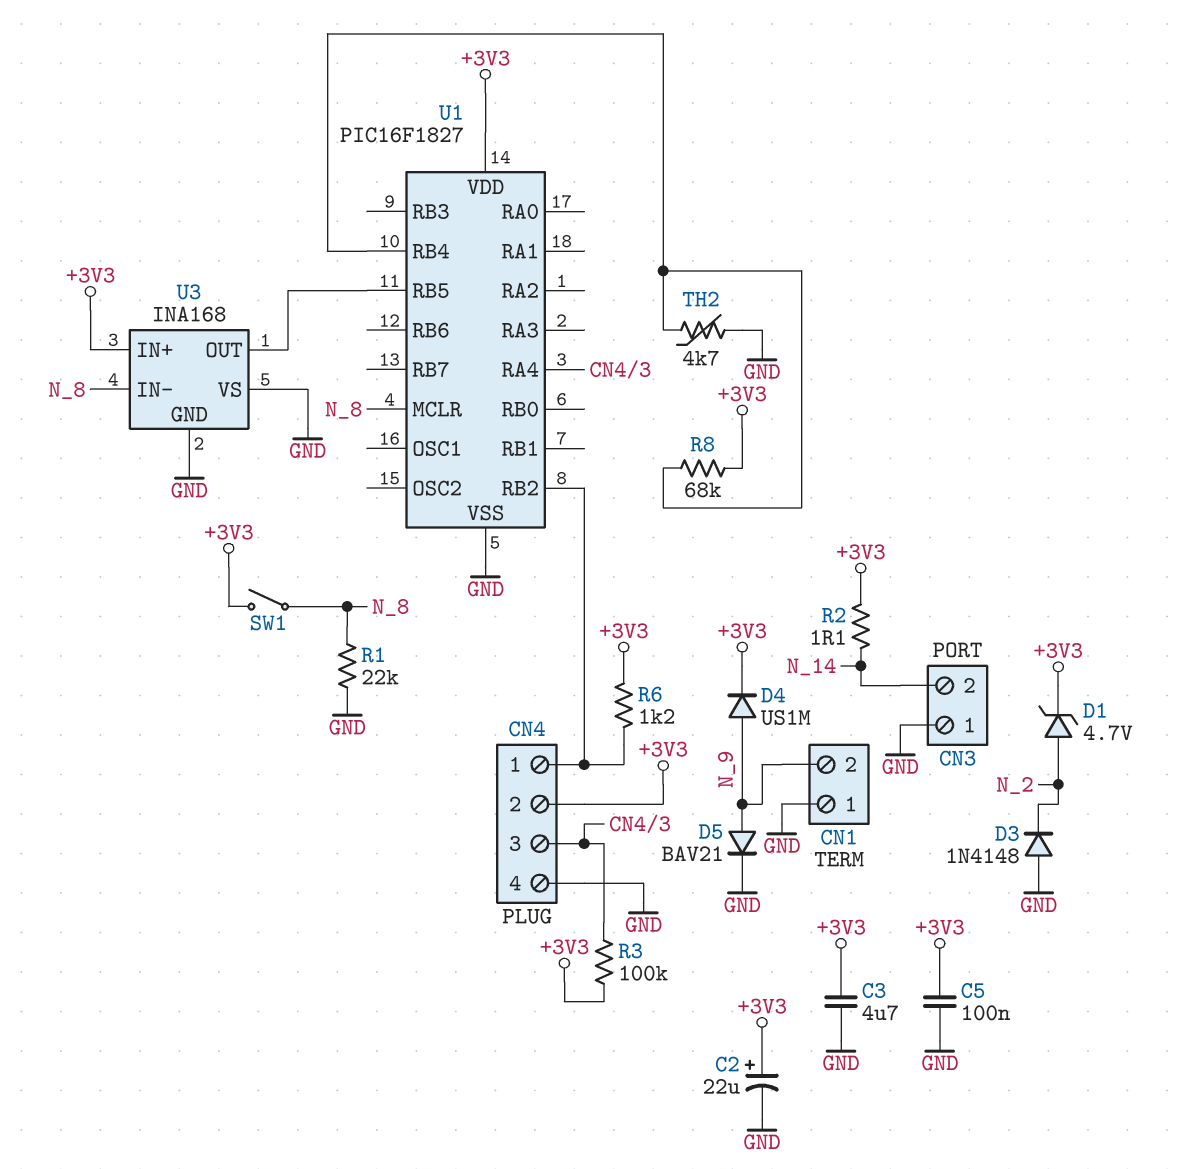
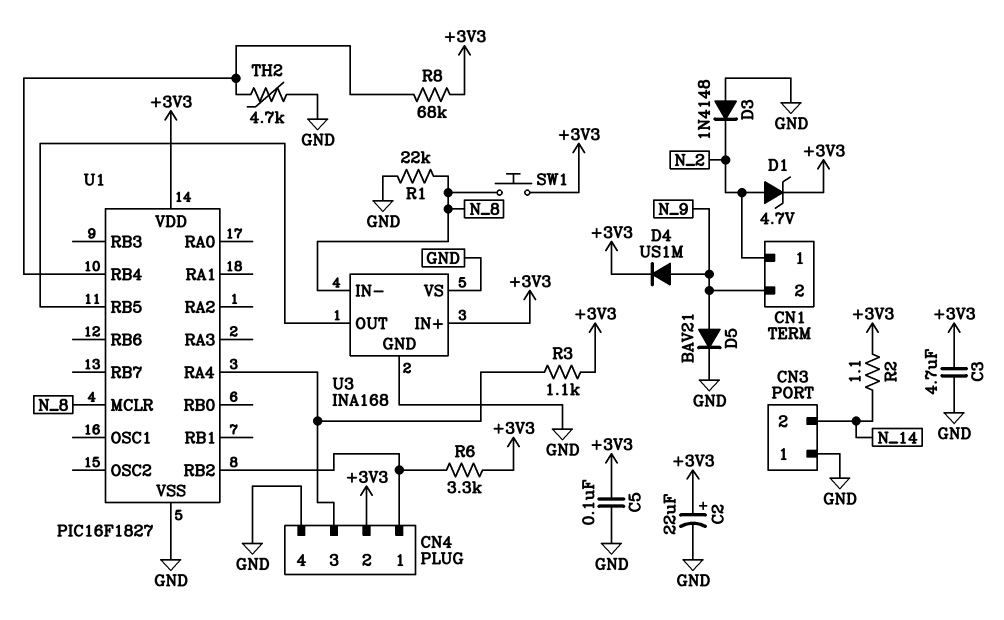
CN1 pin 1: GND -> N_2
R3: 100k (+3V3, CN4/3) -> 1.1k (+3V3, CN4/3)
R6: 1.2k (+3V3, CN4/1) -> 3.3k (+3V3, CN4/1)
SW1: switch (+3V3, N_8) -> button (+3V3, N_8)

